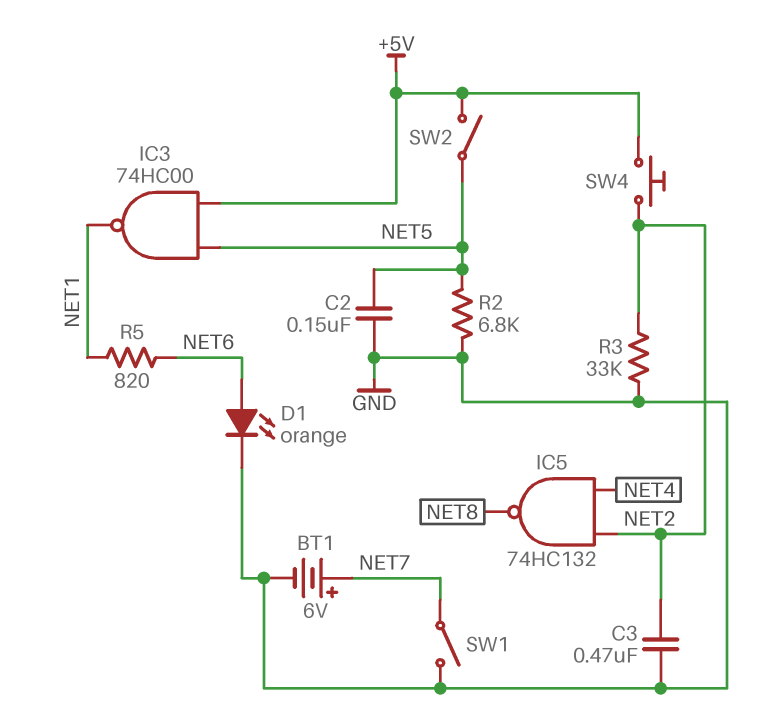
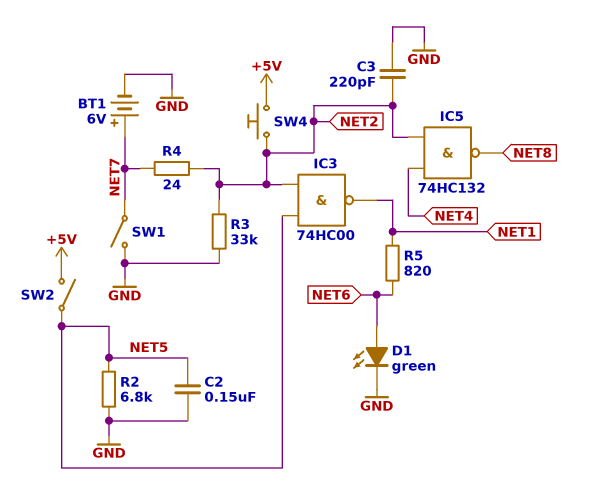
C3: 470nF (GND, NET2) -> 220pF (GND, NET2)
D1: LED orange (A NET6, K GND) -> LED green (A NET6, K GND)
IC3: NAND 74HC00 (in +5V, in NET5, out NET1) -> NAND 74HC00 (in NET2, in NET5, out NET1)
R4: none -> 24 (NET2, NET7)

